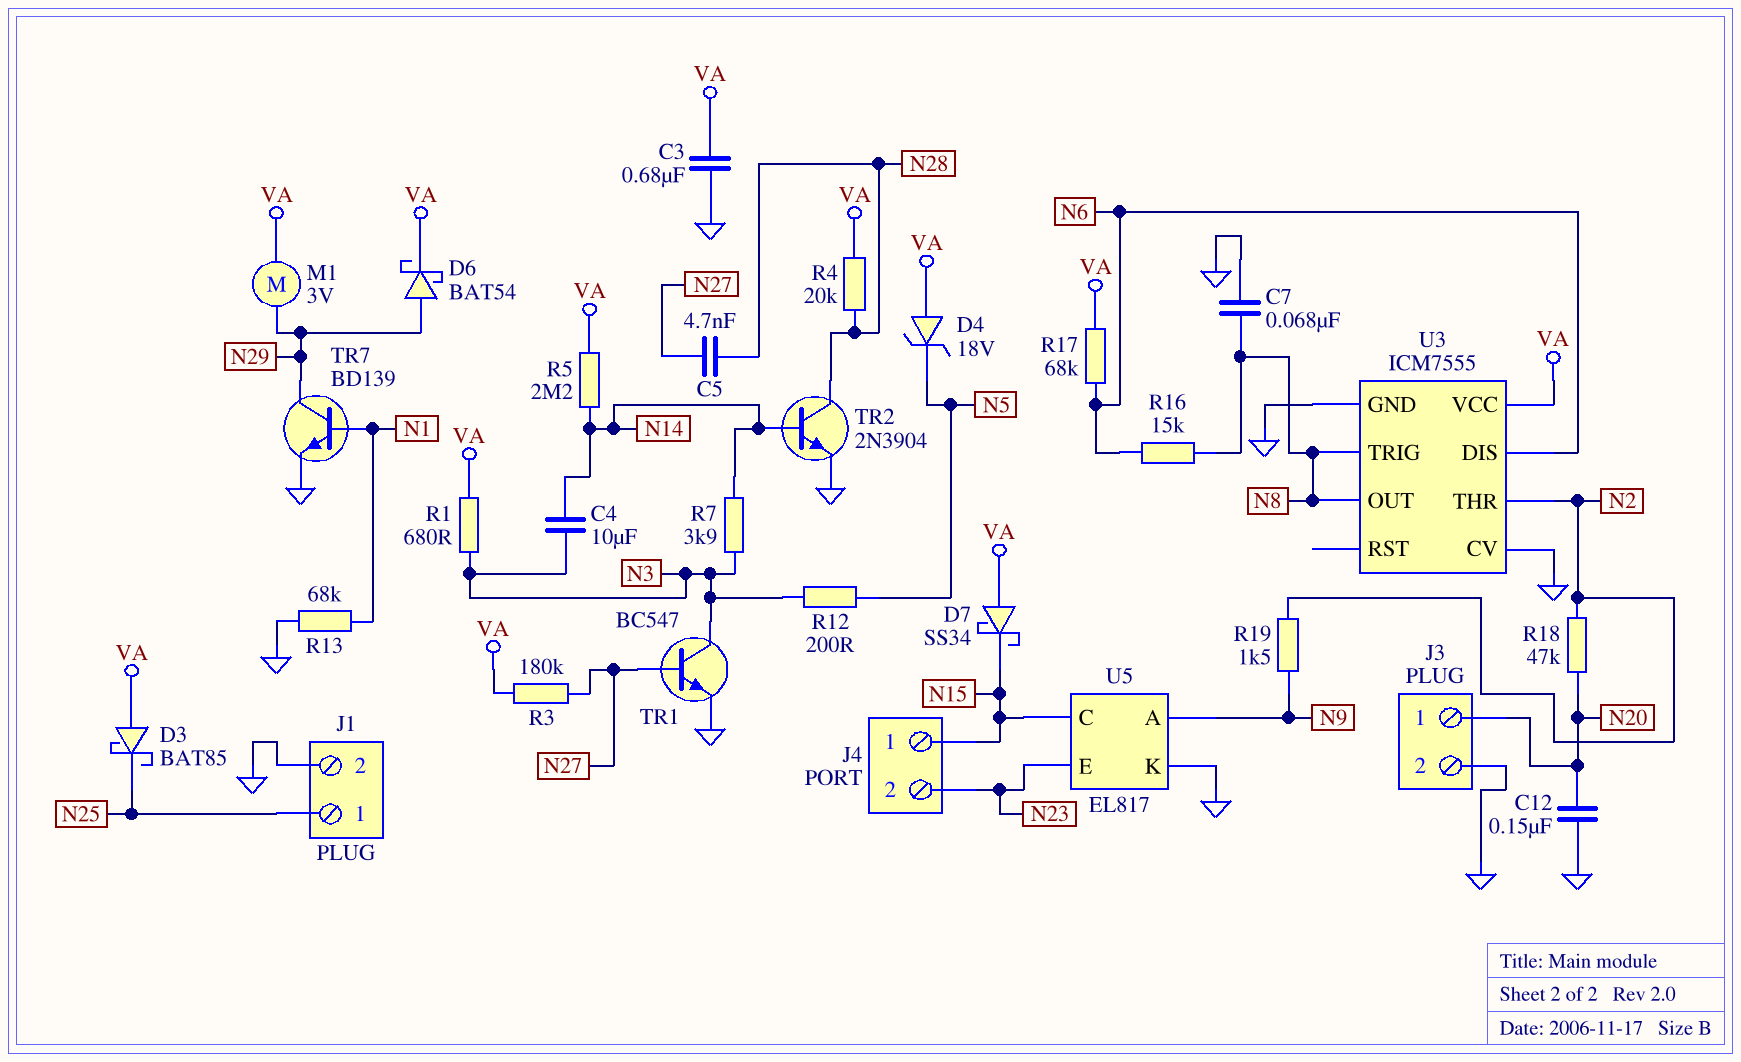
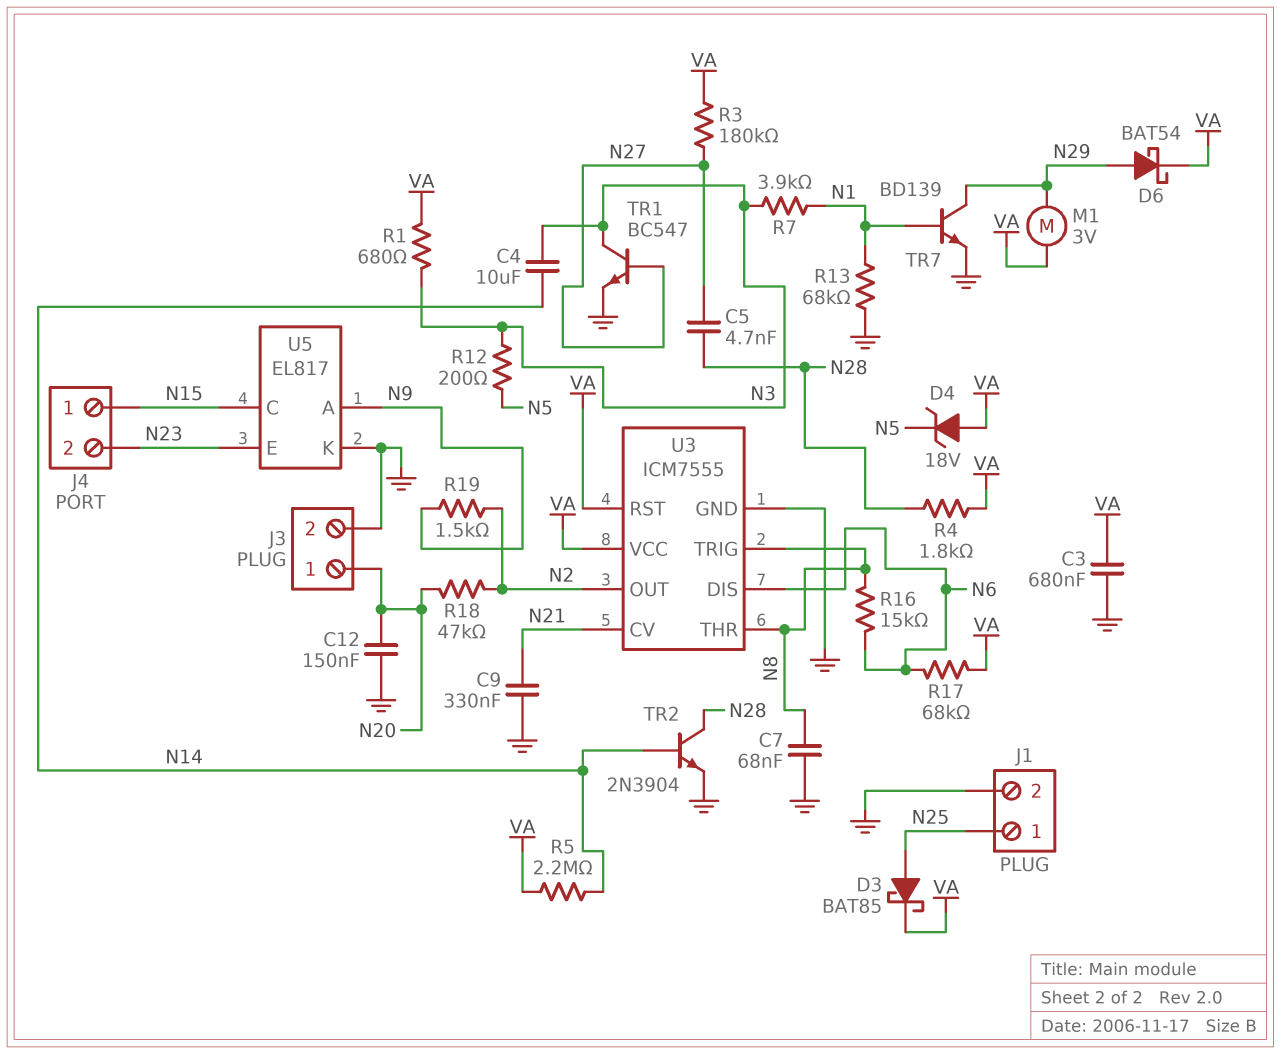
C9: none -> 330nF (GND, N21)
D3: schottky BAT85 (A VA, K N25) -> schottky BAT85 (A N25, K VA)
D7: schottky SS34 (A VA, K N15) -> none
R4: 20k (N28, VA) -> 1.8k (N28, VA)
R7: 3.9k (N3, N14) -> 3.9k (N1, N3)
U3 pin CV: GND -> N21
U3 pin OUT: N8 -> N2
U3 pin RST: none -> VA
U3 pin THR: N2 -> N8

